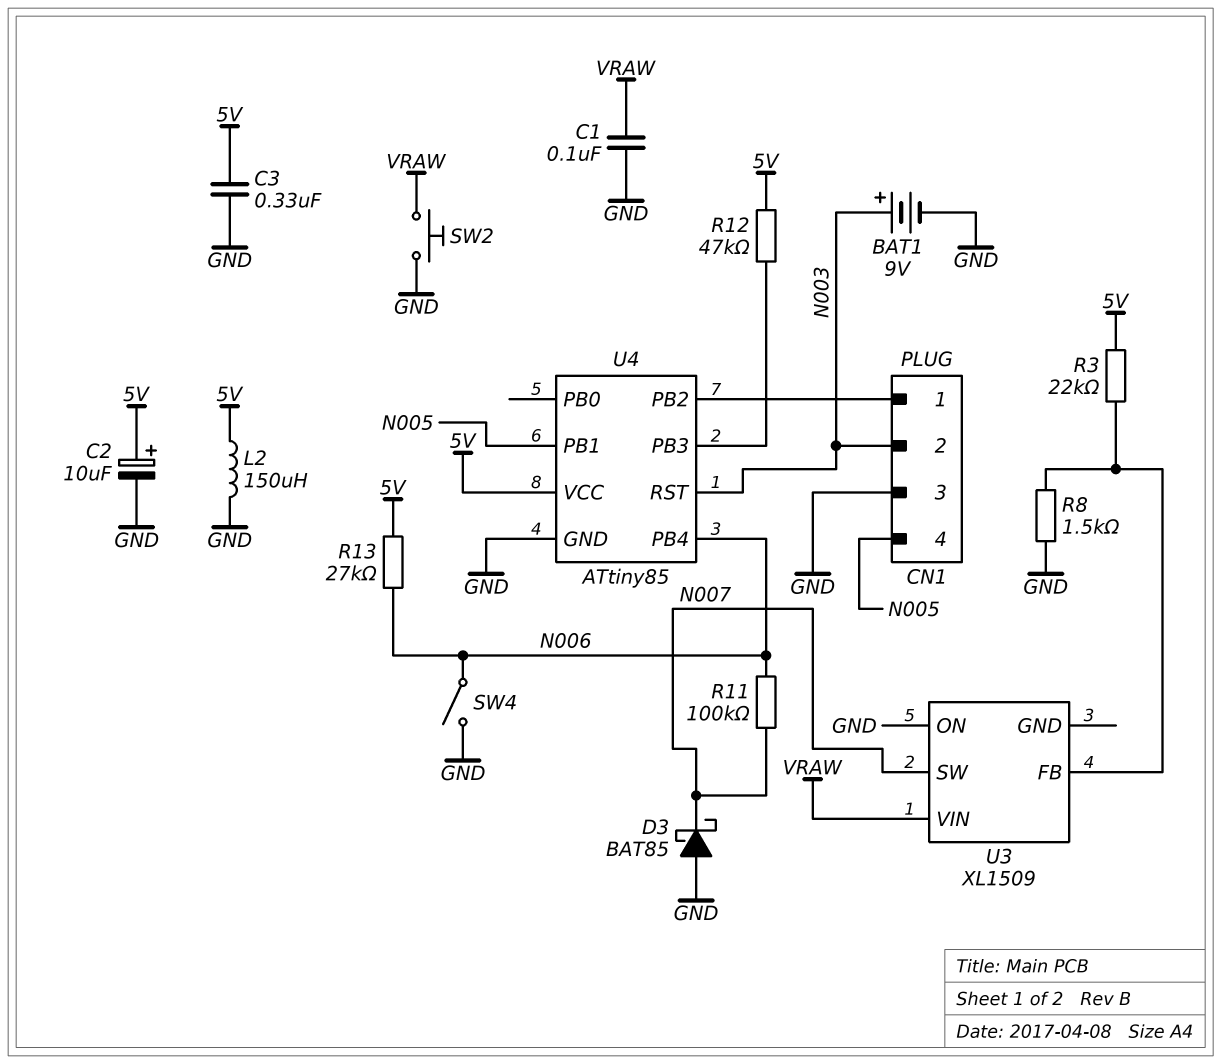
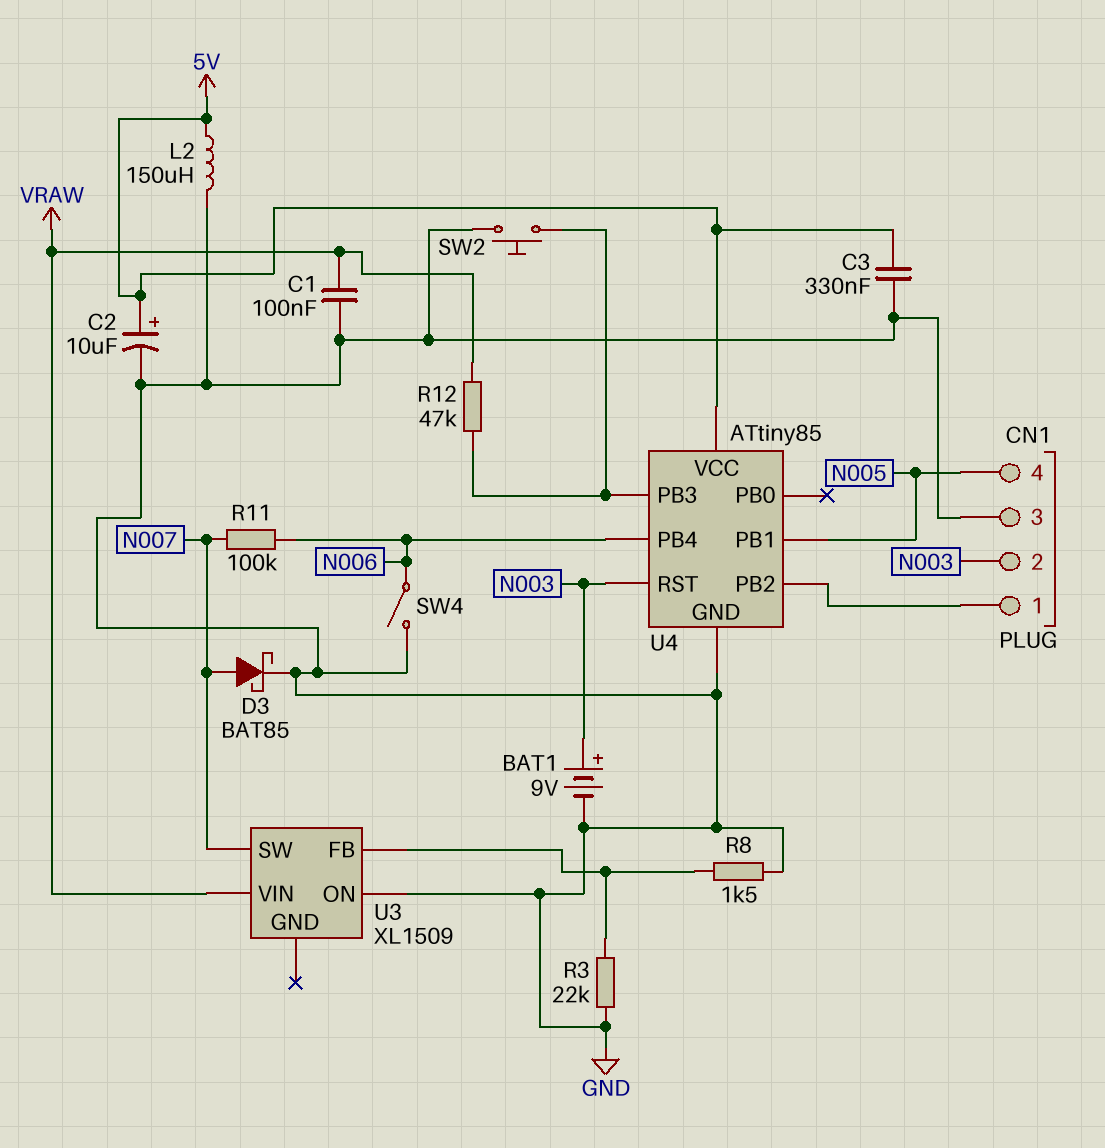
D3: schottky BAT85 (A GND, K N007) -> schottky BAT85 (A N007, K GND)
R3: 22k (5V, U3/FB) -> 22k (GND, U3/FB)
R12: 47k (5V, U4/PB3) -> 47k (U4/PB3, VRAW)
R13: 27k (5V, N006) -> none
SW2: button (GND, VRAW) -> button (GND, U4/PB3)

